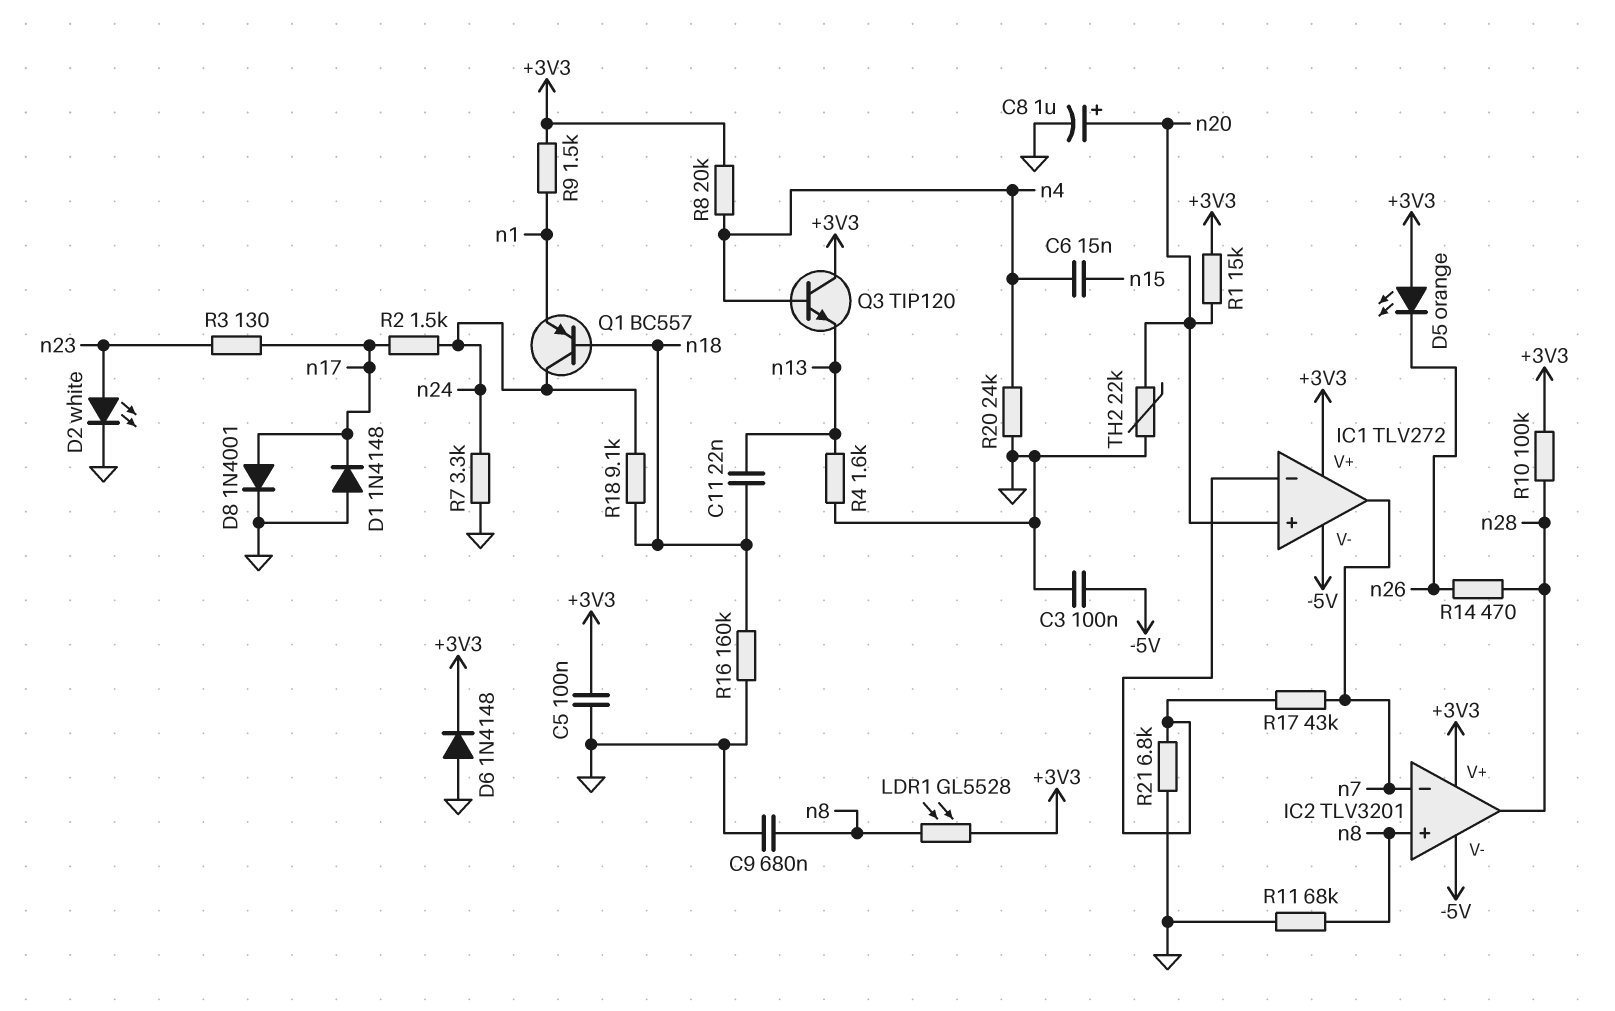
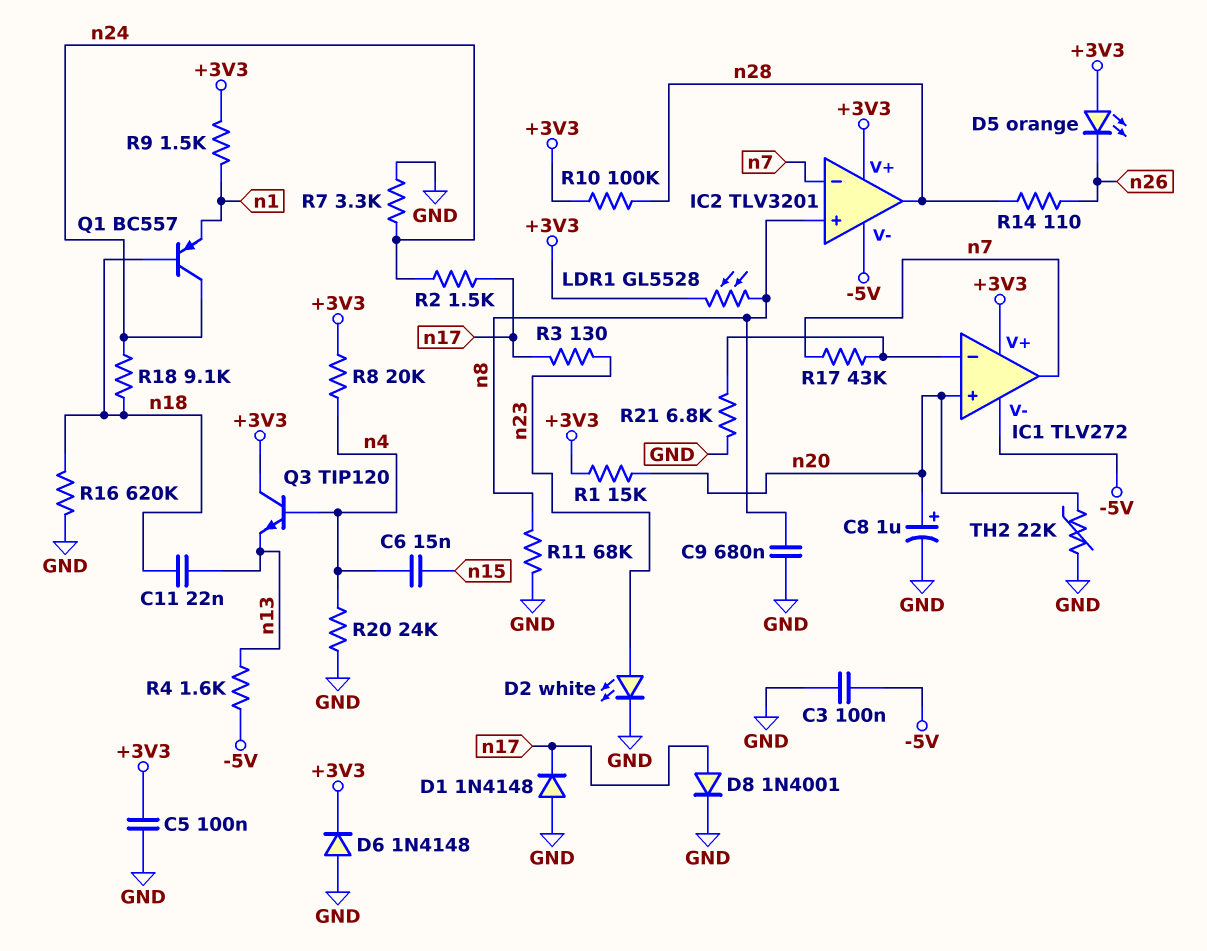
R4: 1.6k (GND, n13) -> 1.6k (-5V, n13)
R14: 470 (n26, n28) -> 110 (n26, n28)
R16: 160k (GND, n18) -> 620k (GND, n18)

